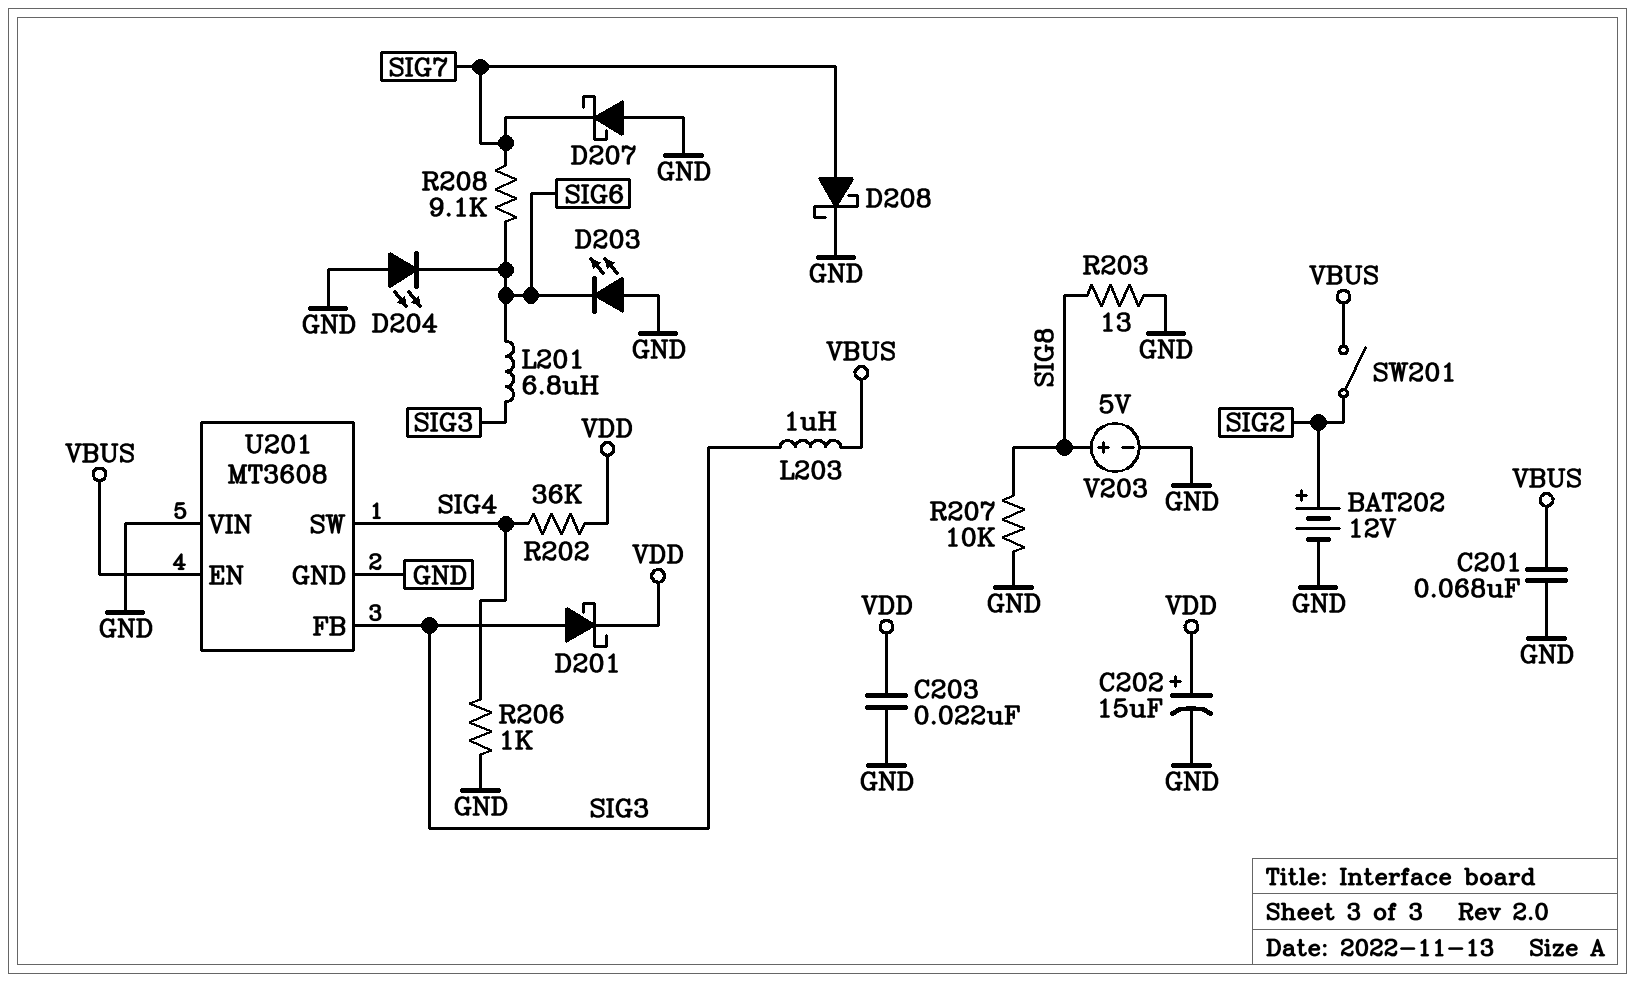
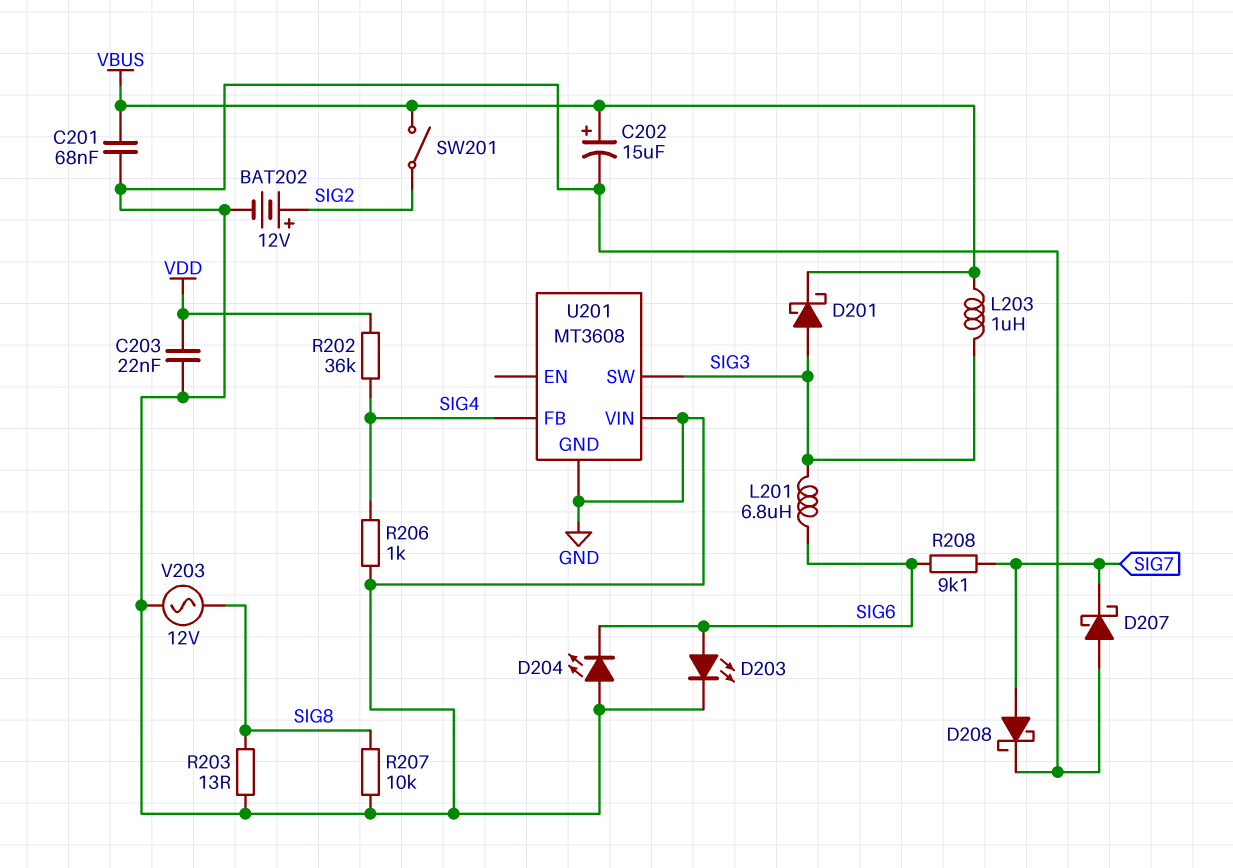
C202: 15uF (plus VDD, minus GND) -> 15uF (plus VBUS, minus GND)
D201: schottky (A SIG3, K VDD) -> schottky (A SIG3, K VBUS)
D203: LED (A GND, K SIG6) -> LED (A SIG6, K GND)
U201 pin EN: VBUS -> none
U201 pin FB: SIG3 -> SIG4
U201 pin SW: SIG4 -> SIG3
V203: 5V (plus SIG8, minus GND) -> AC 12V (GND, SIG8)

